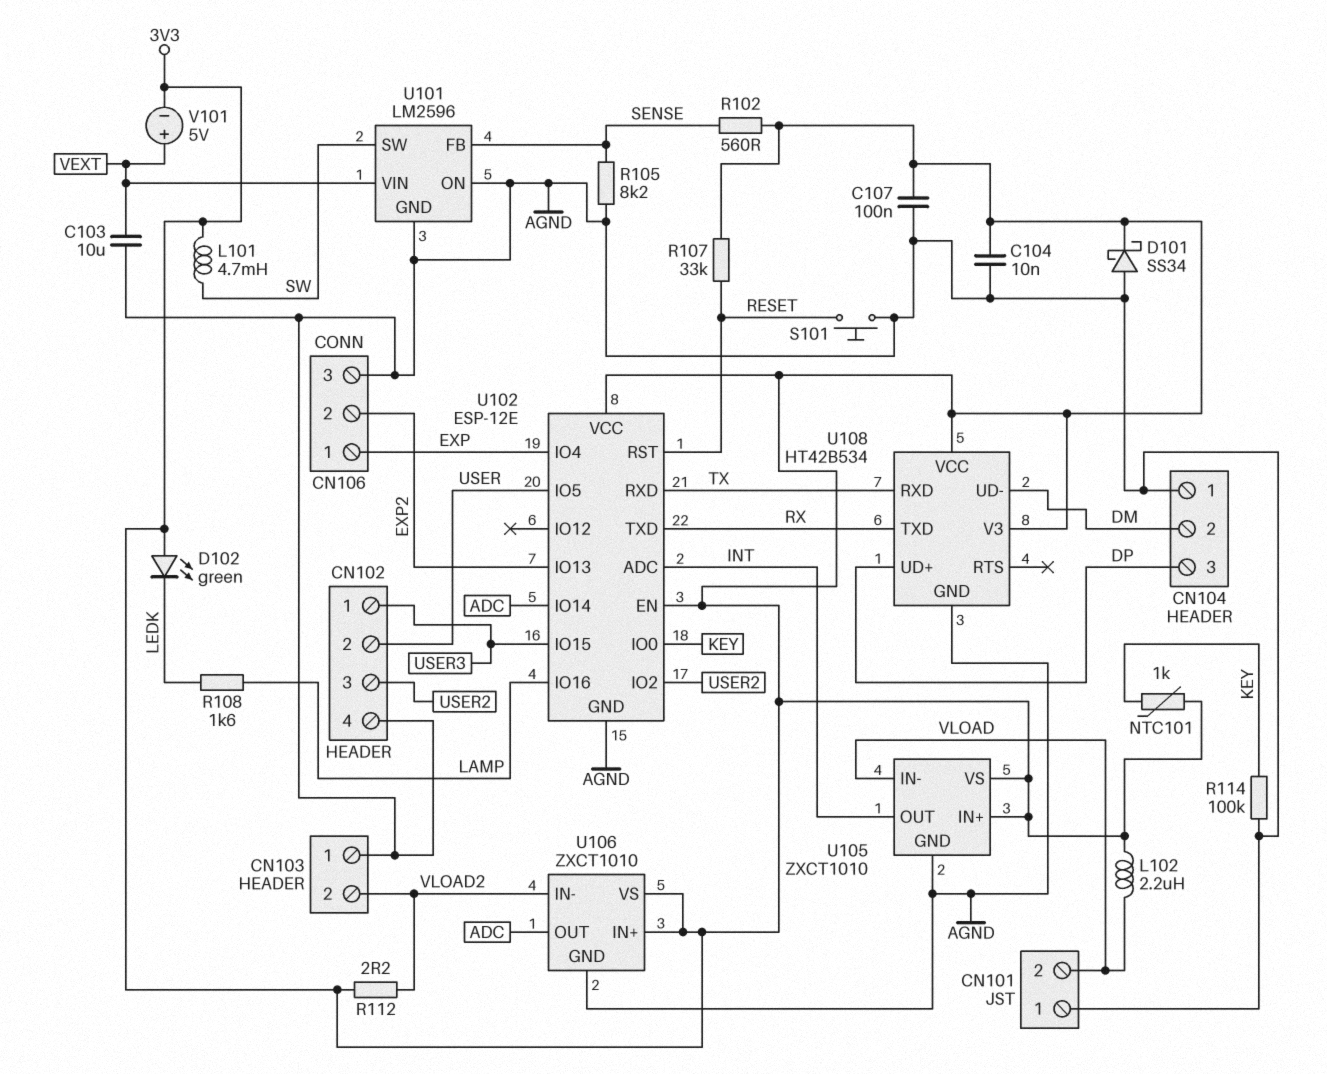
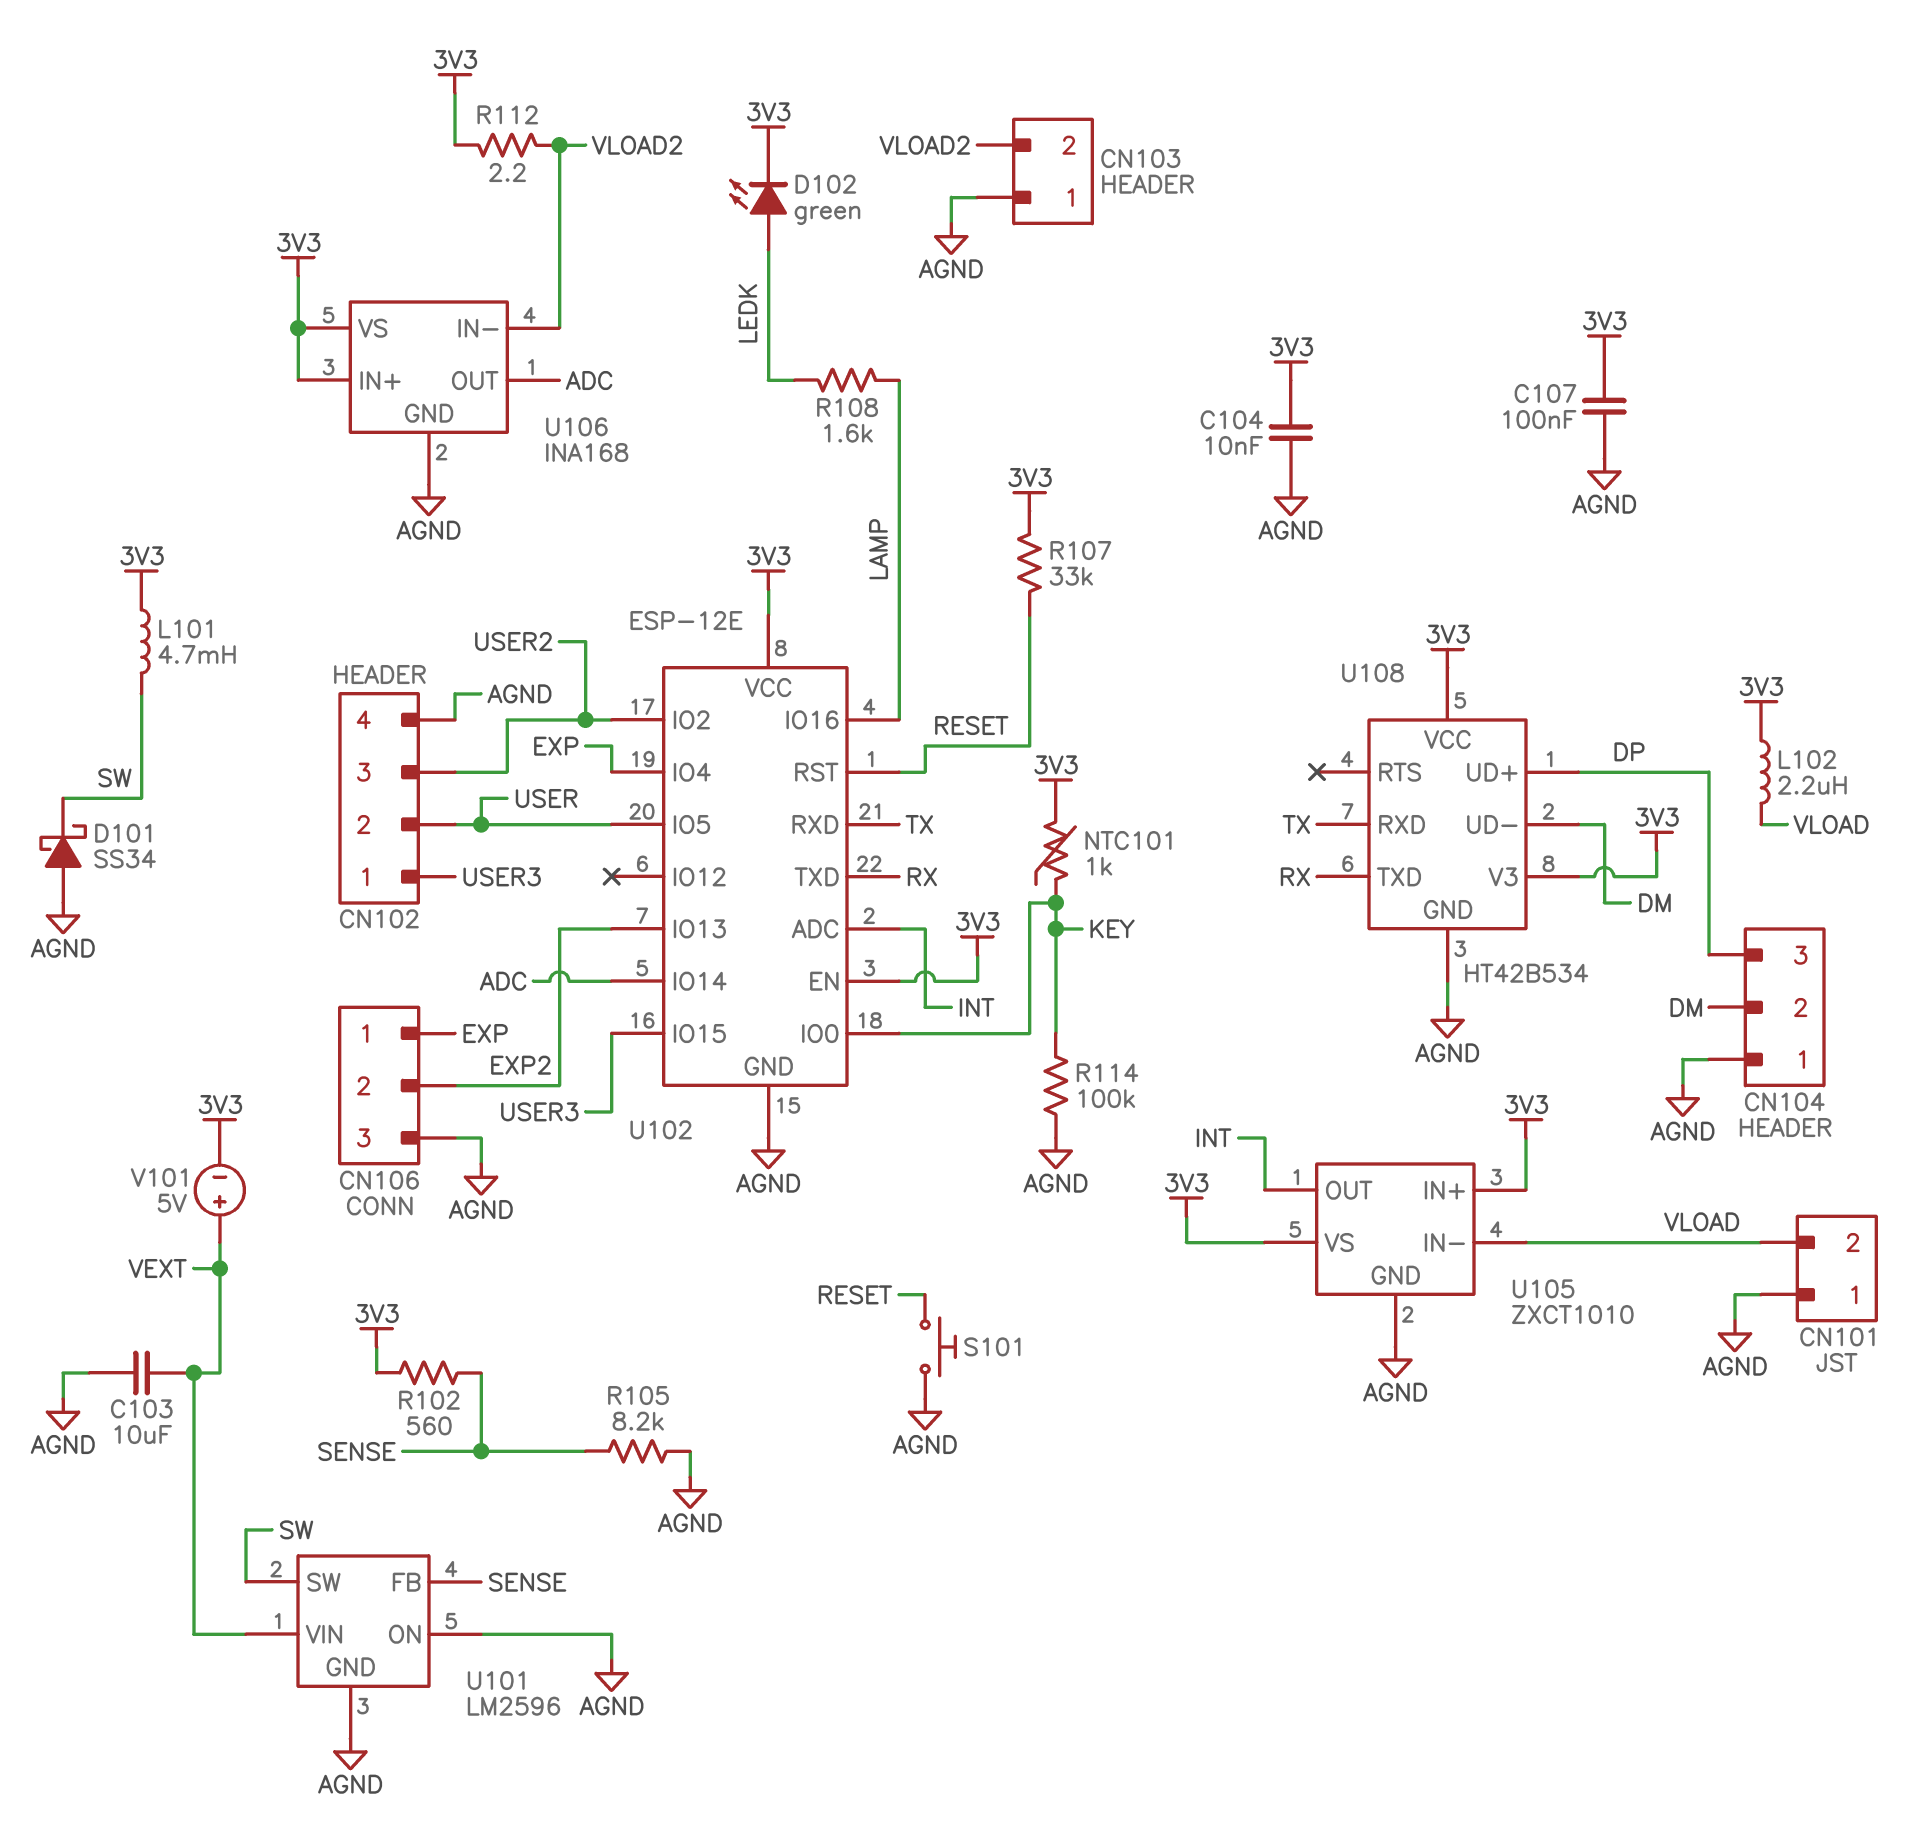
D101: schottky SS34 (A AGND, K 3V3) -> schottky SS34 (A AGND, K SW)
D102: LED green (A 3V3, K LEDK) -> LED green (A LEDK, K 3V3)
U106: ZXCT1010 -> INA168

